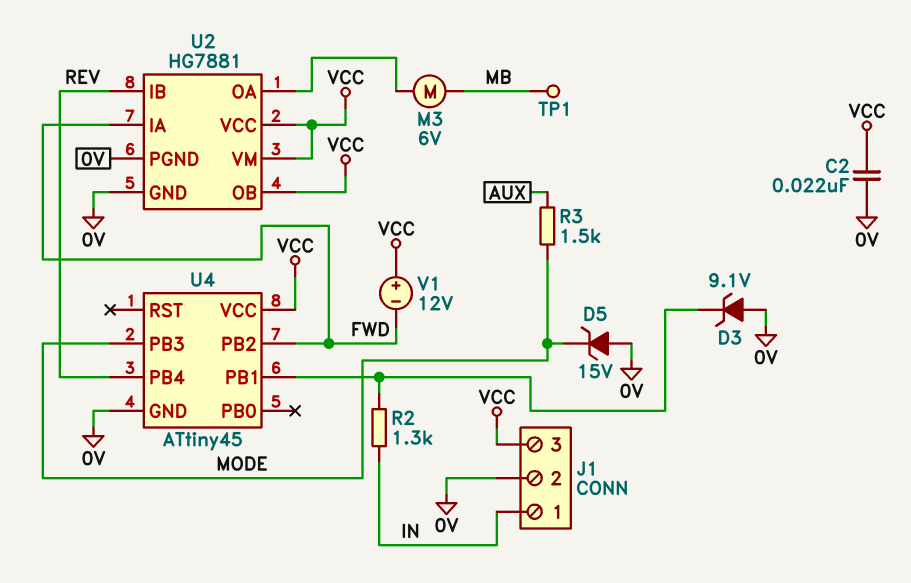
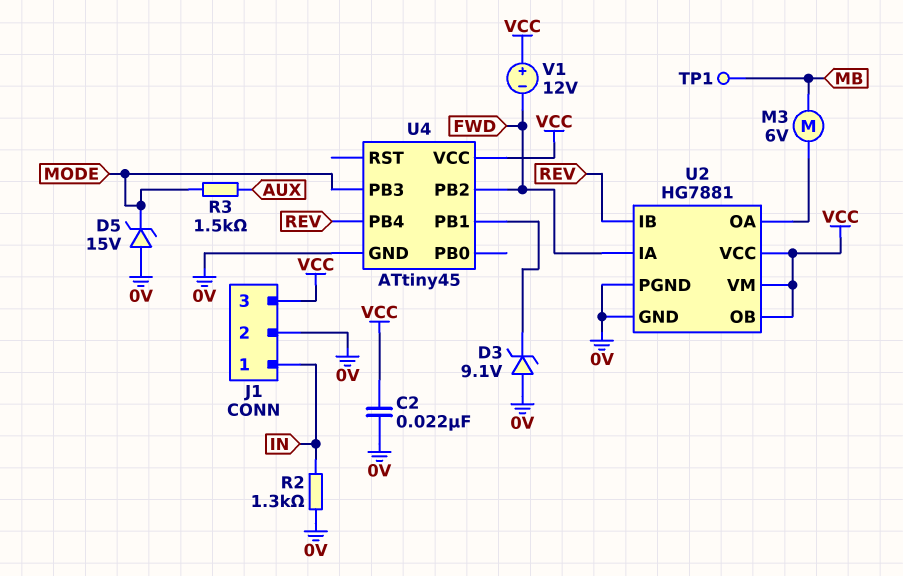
R2: 1.3k (IN, U4/PB1) -> 1.3k (0V, IN)

